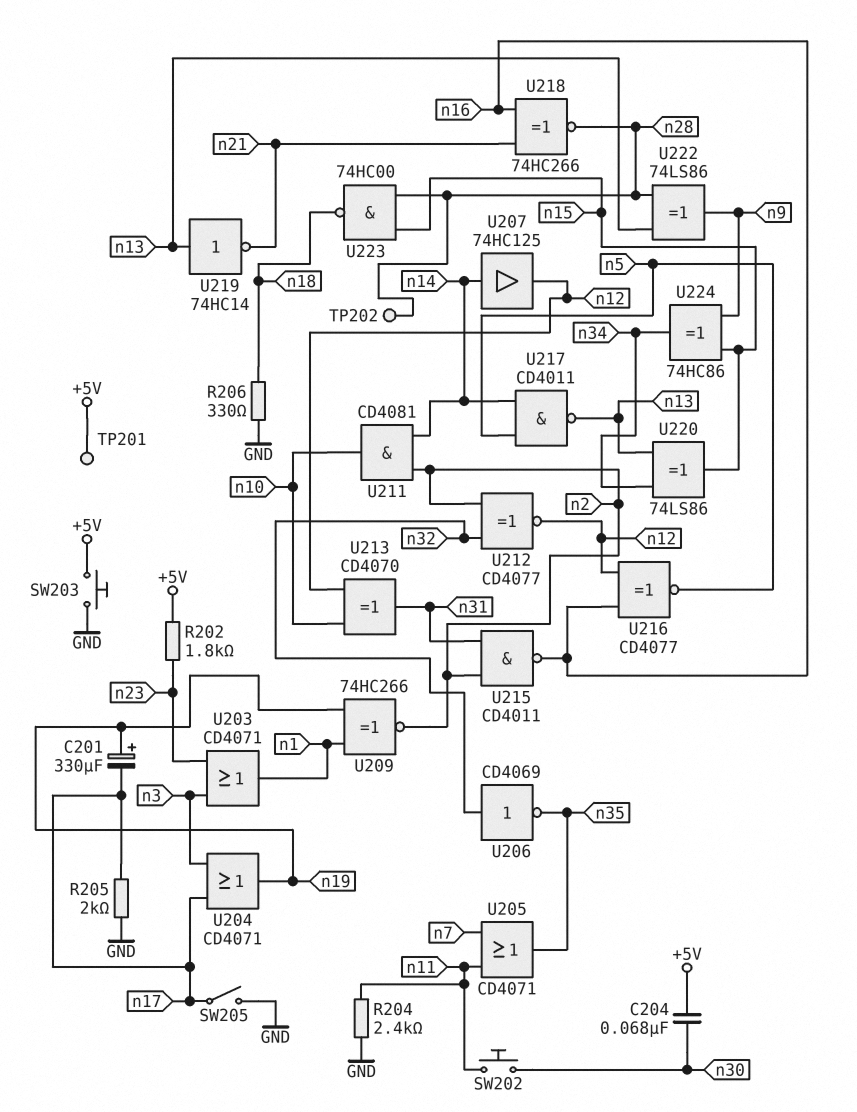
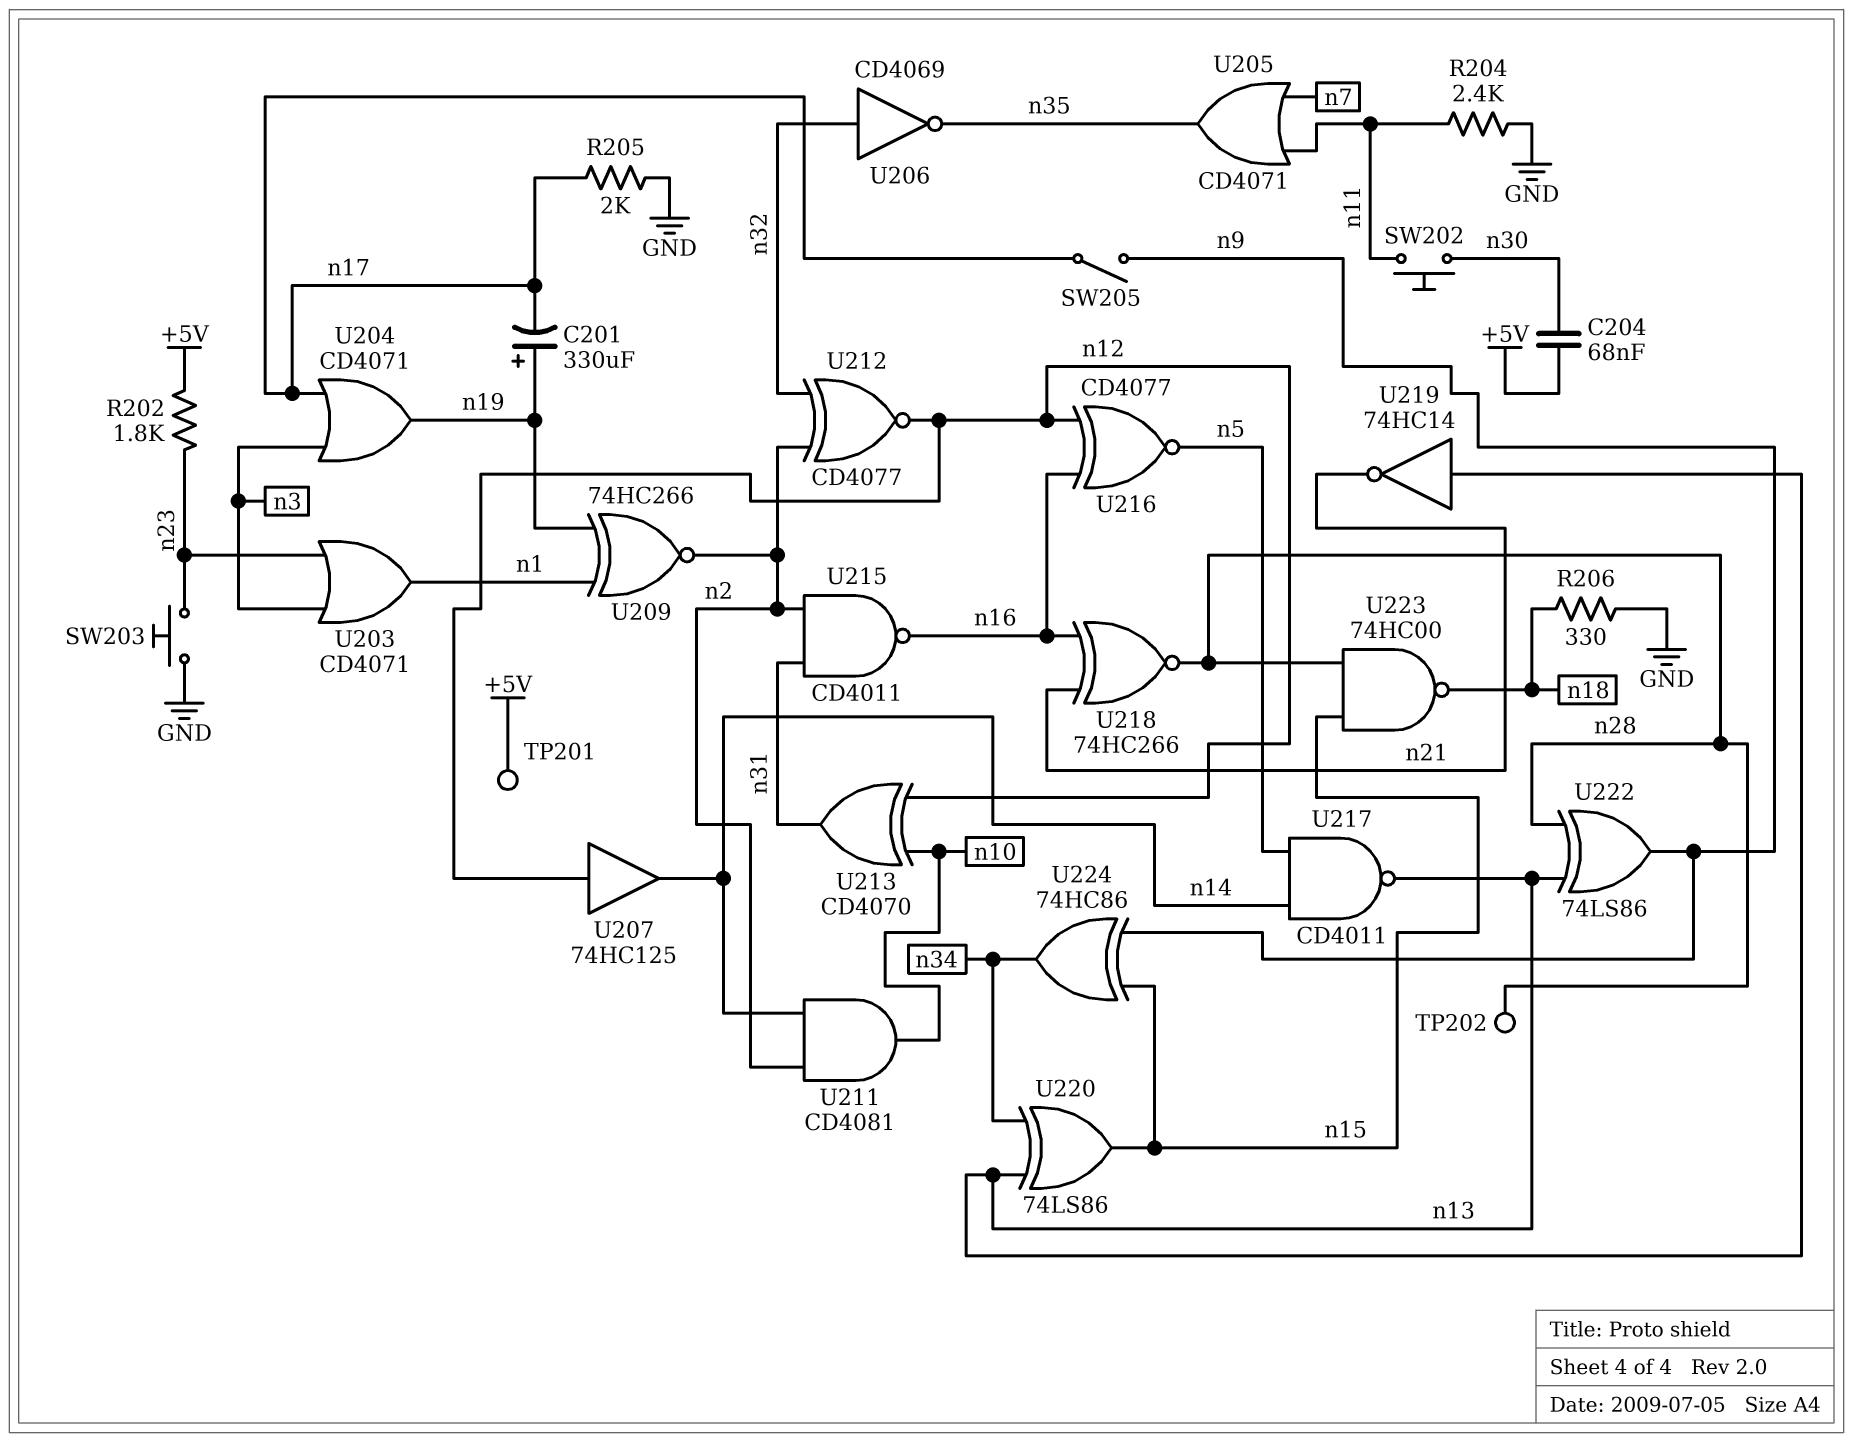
SW203: button (+5V, GND) -> button (GND, n23)
SW205: switch (GND, n17) -> switch (n9, n17)
U207: buffer 74HC125 (in n14, out n12) -> buffer 74HC125 (in n12, out n14)

